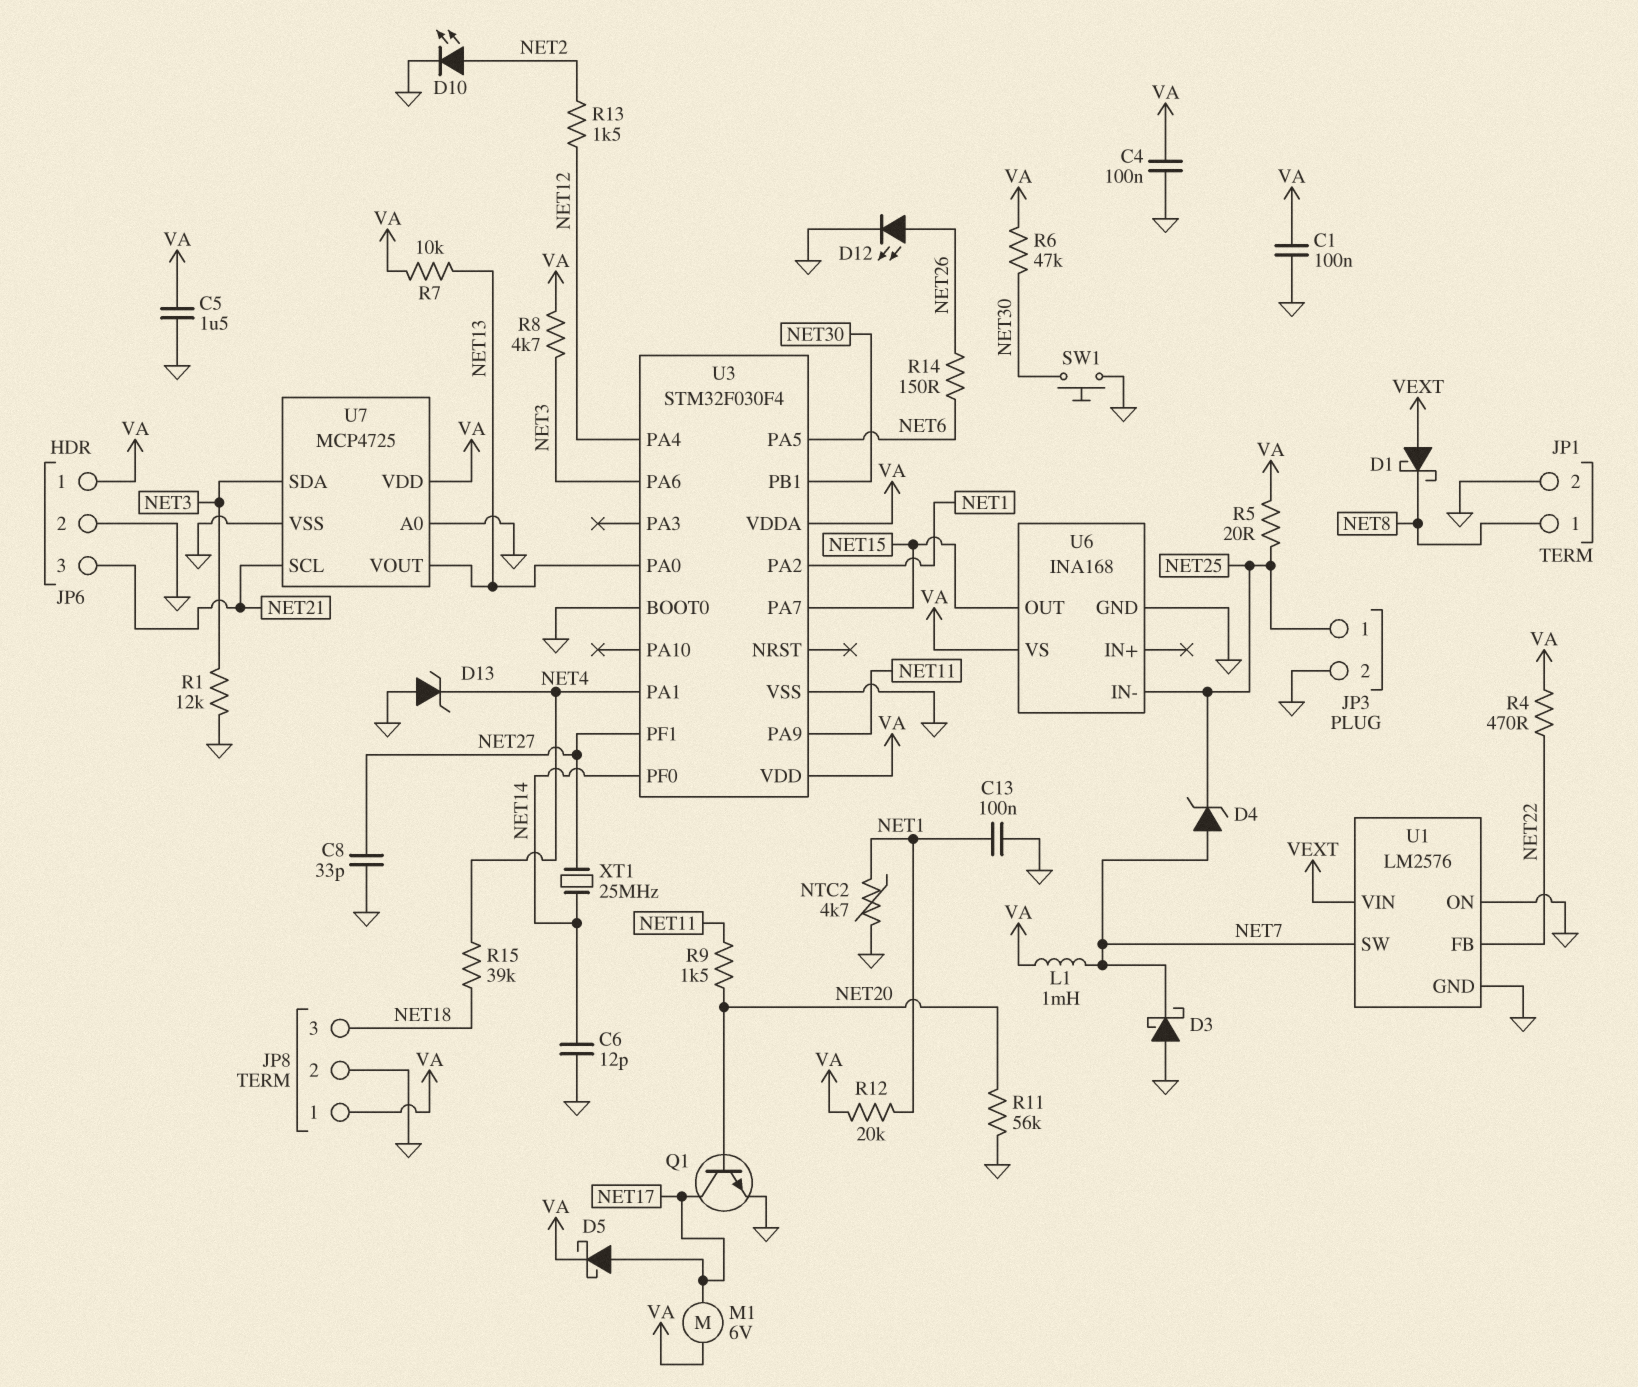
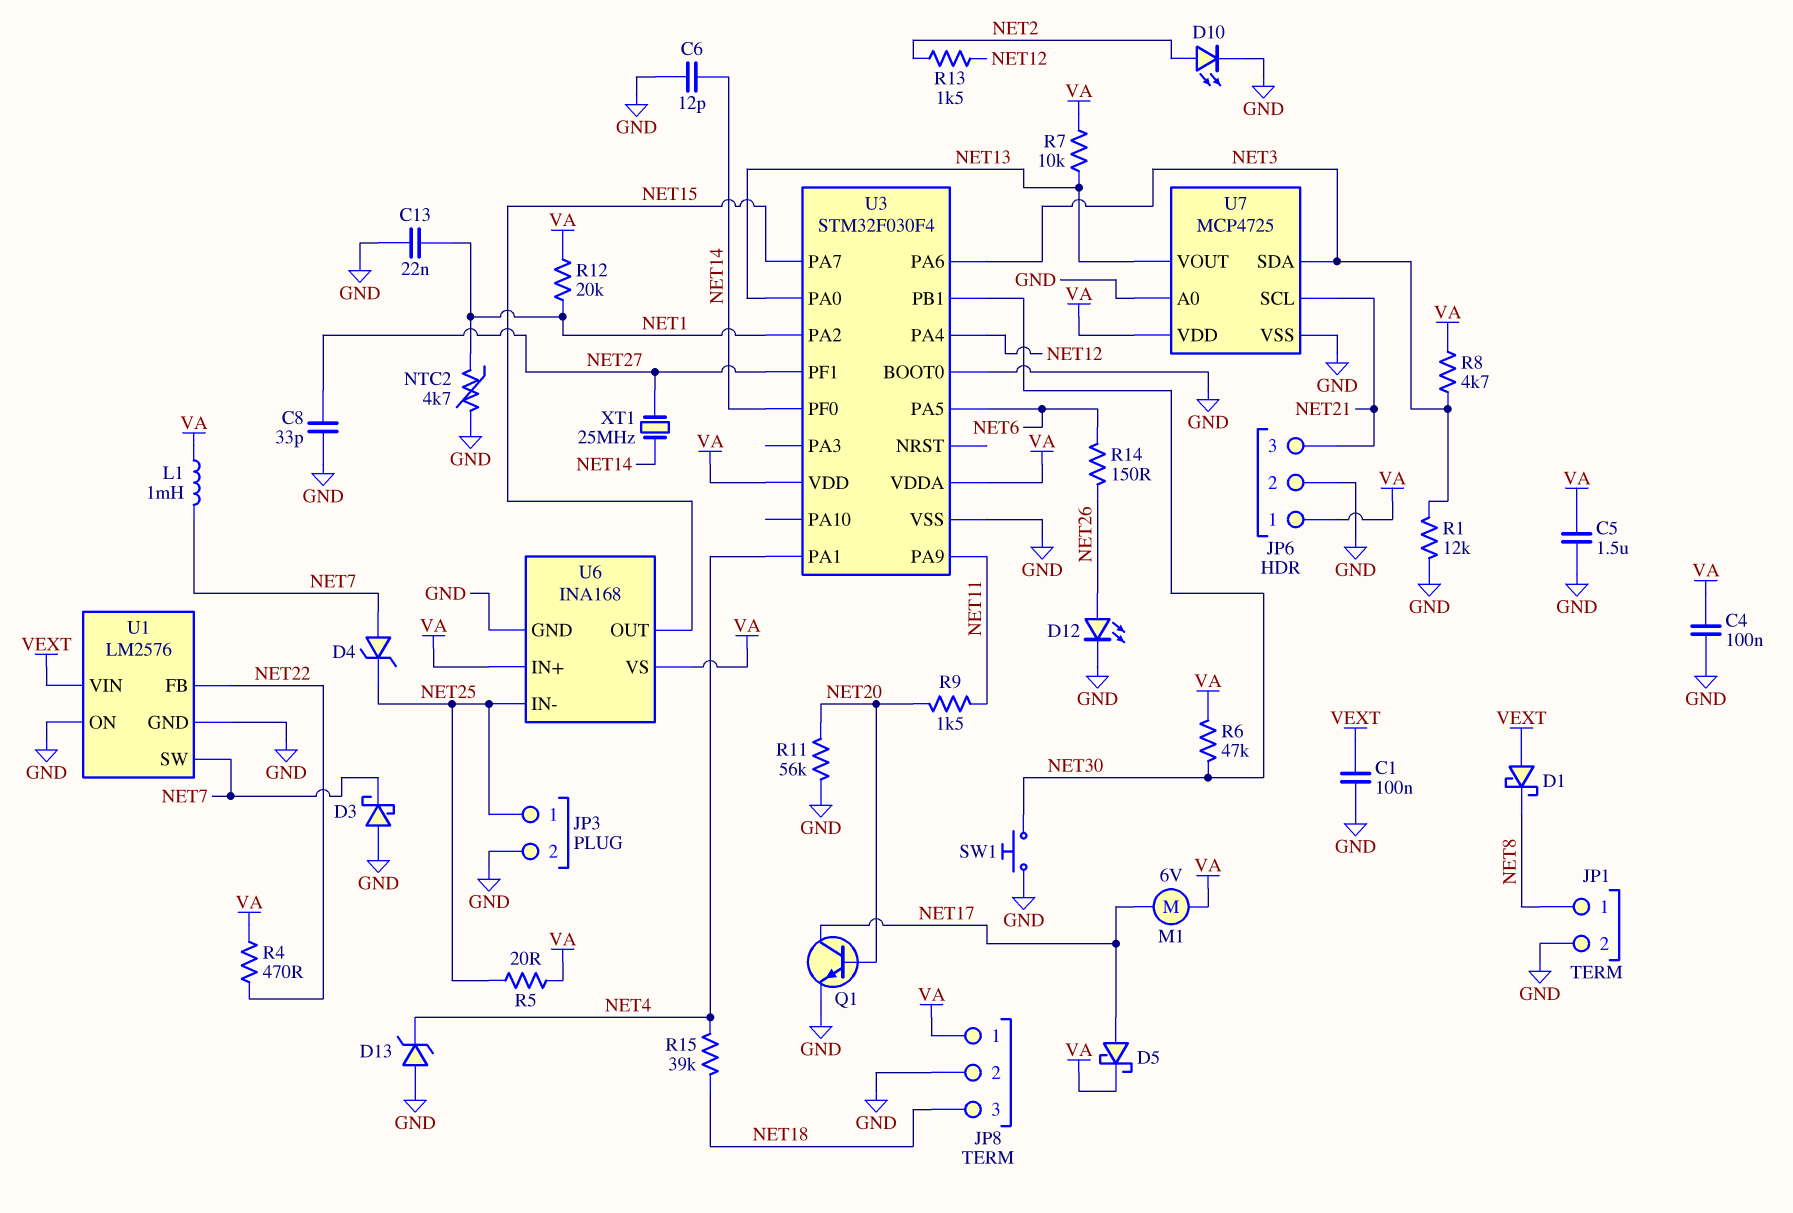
C1: 100nF (GND, VA) -> 100nF (GND, VEXT)
C13: 100nF (GND, NET1) -> 22nF (GND, NET1)
U6 pin IN+: none -> VA

